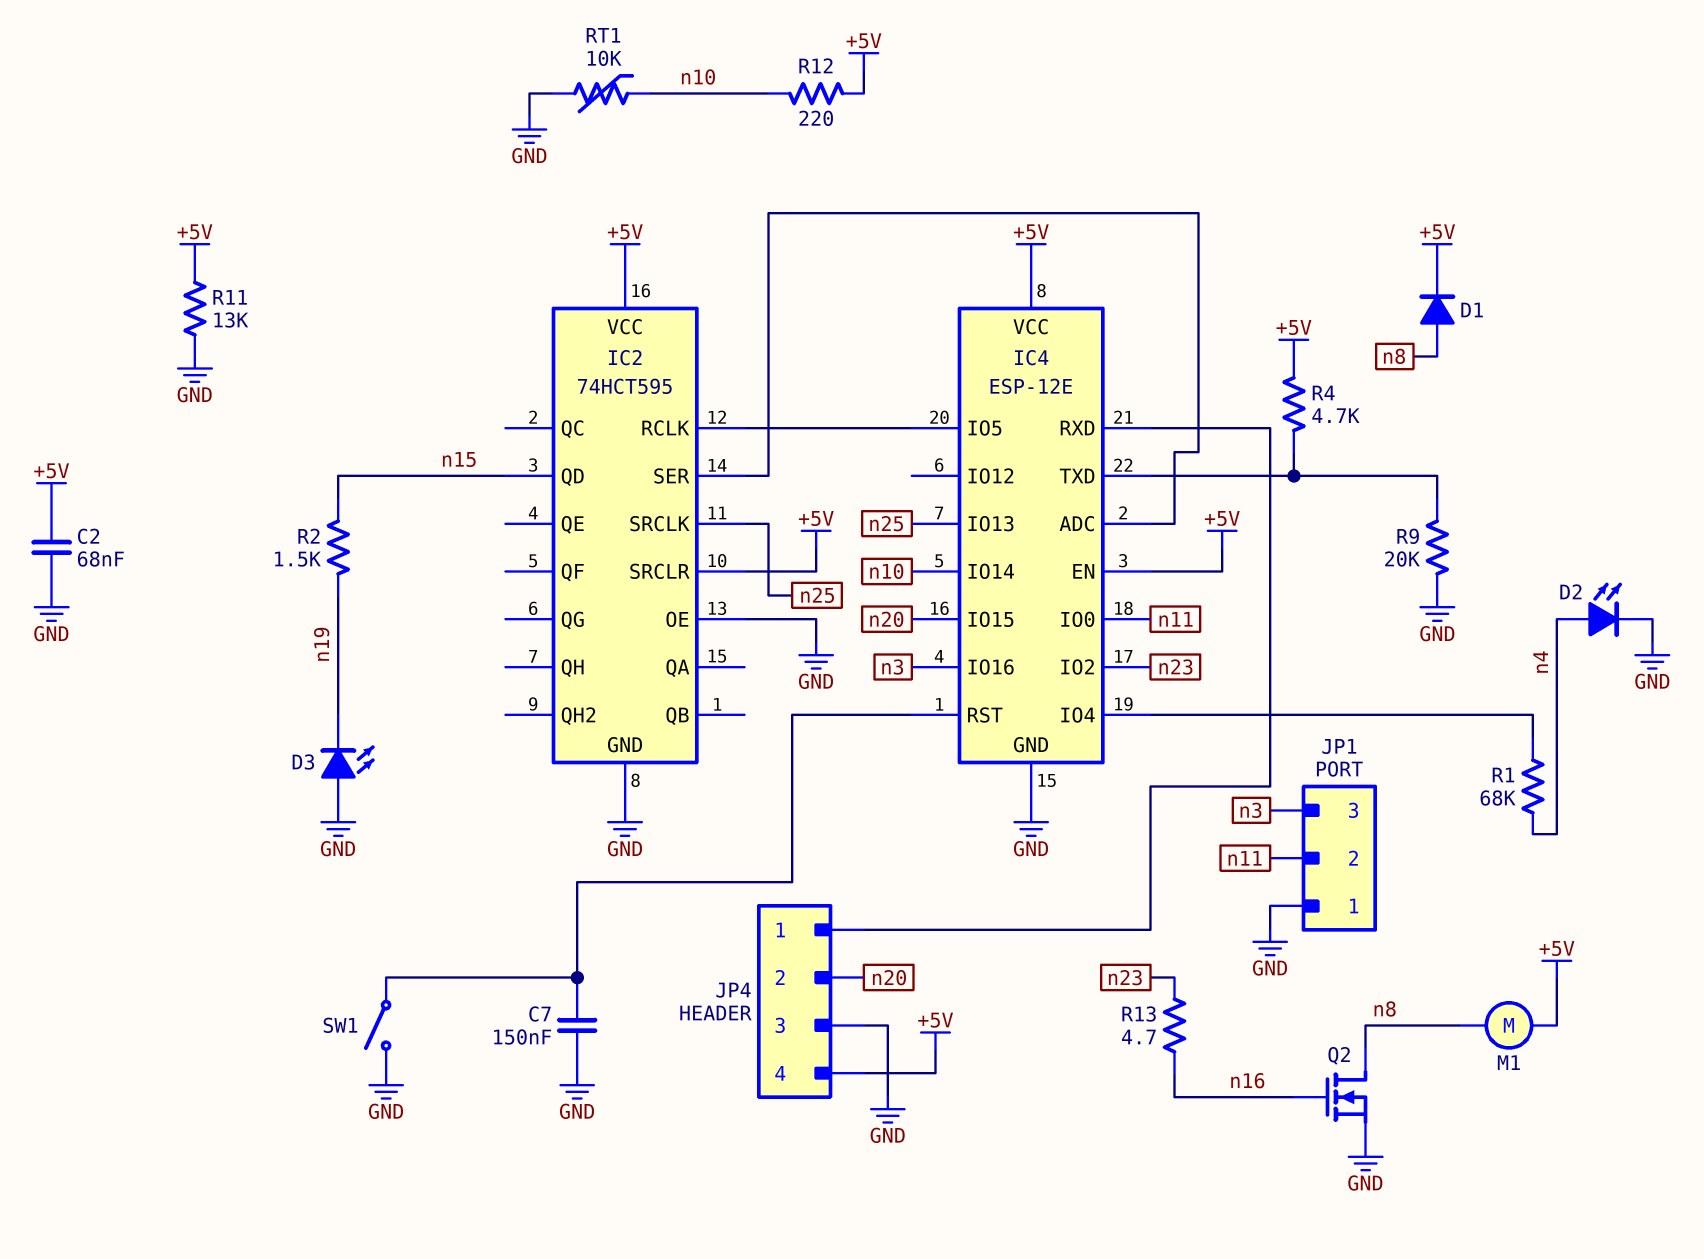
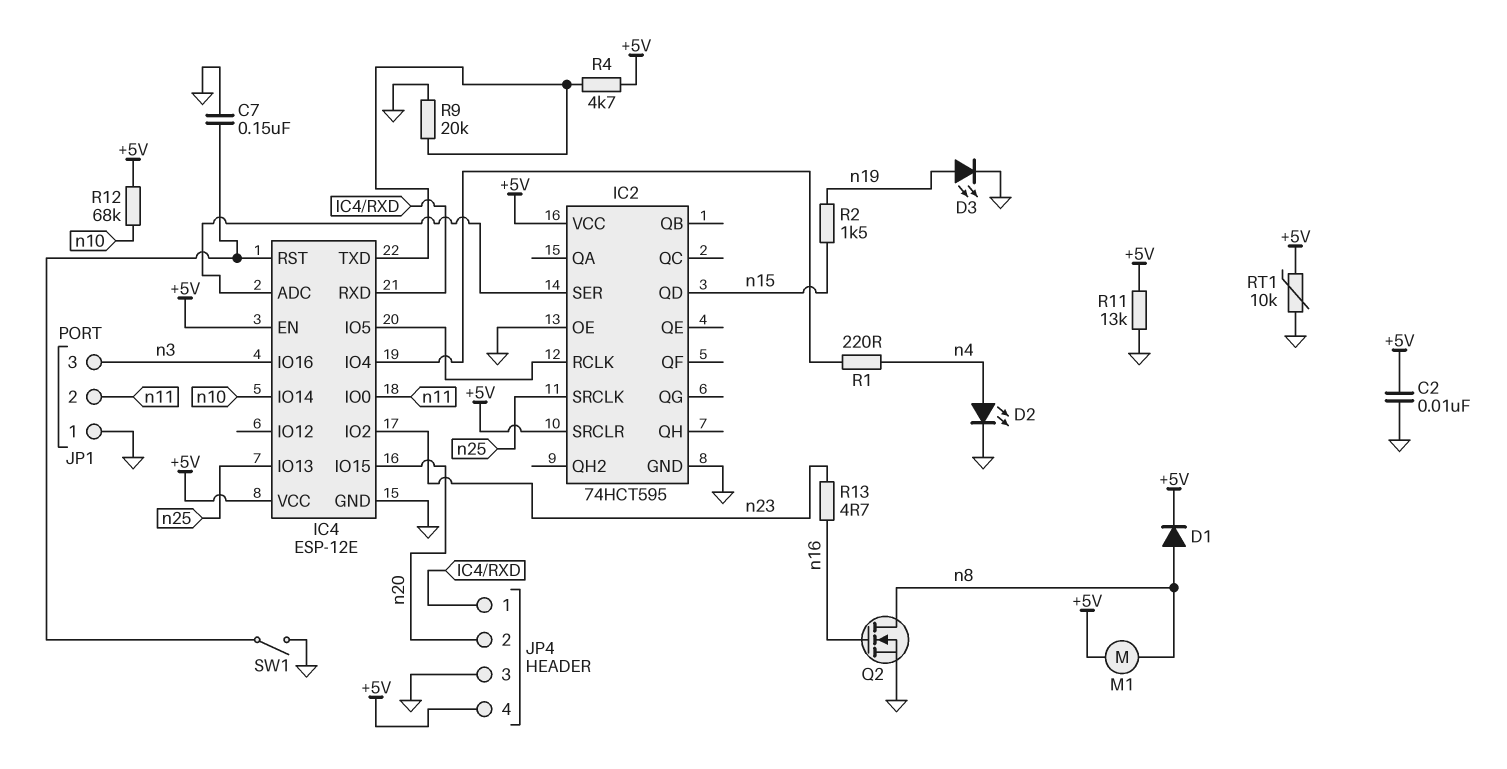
C2: 68nF (+5V, GND) -> 10nF (+5V, GND)
D3: LED (A GND, K n19) -> LED (A n19, K GND)
R1: 68k (IC4/IO4, n4) -> 220 (IC4/IO4, n4)
R12: 220 (+5V, n10) -> 68k (+5V, n10)
RT1: 10k (GND, n10) -> 10k (+5V, GND)

